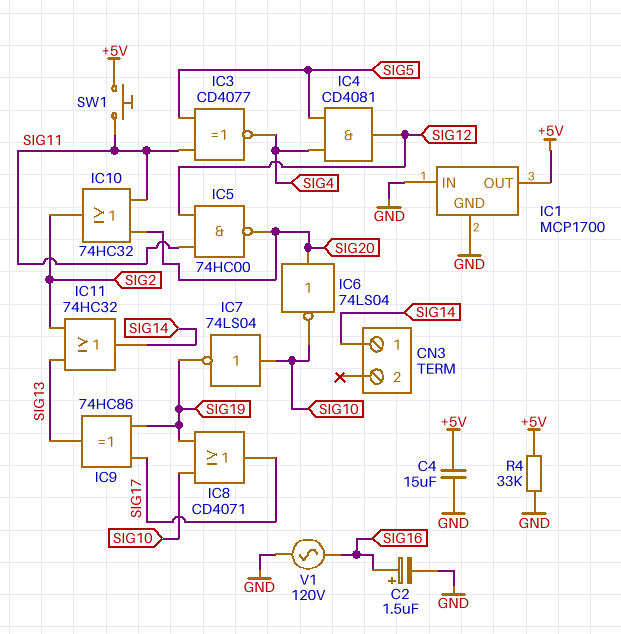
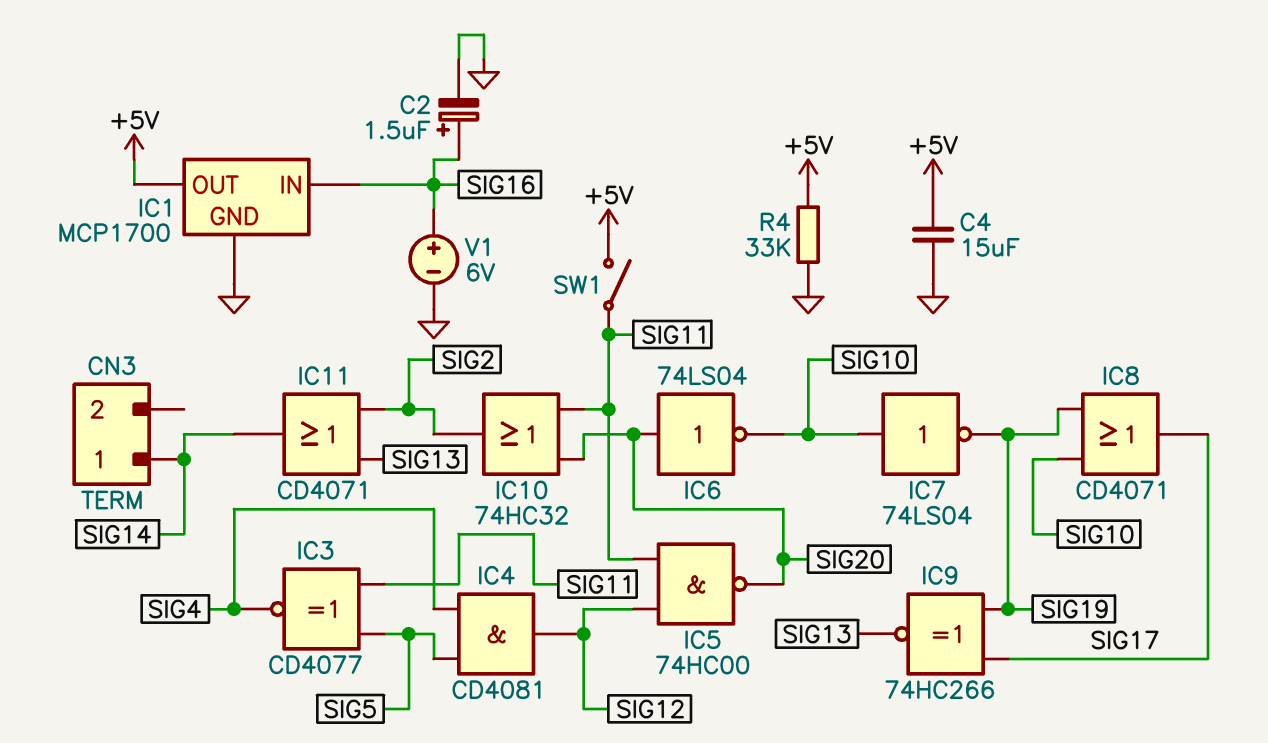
IC1 pin IN: GND -> SIG16
IC9: XOR 74HC86 (in SIG17, in SIG19, out SIG13) -> XNOR 74HC266 (in SIG17, in SIG19, out SIG13)
IC11: OR 74HC32 (in SIG2, in SIG13, out SIG14) -> OR CD4071 (in SIG2, in SIG13, out SIG14)
SW1: button (+5V, SIG11) -> switch (+5V, SIG11)
V1: AC 120V (GND, SIG16) -> 6V (plus SIG16, minus GND)

